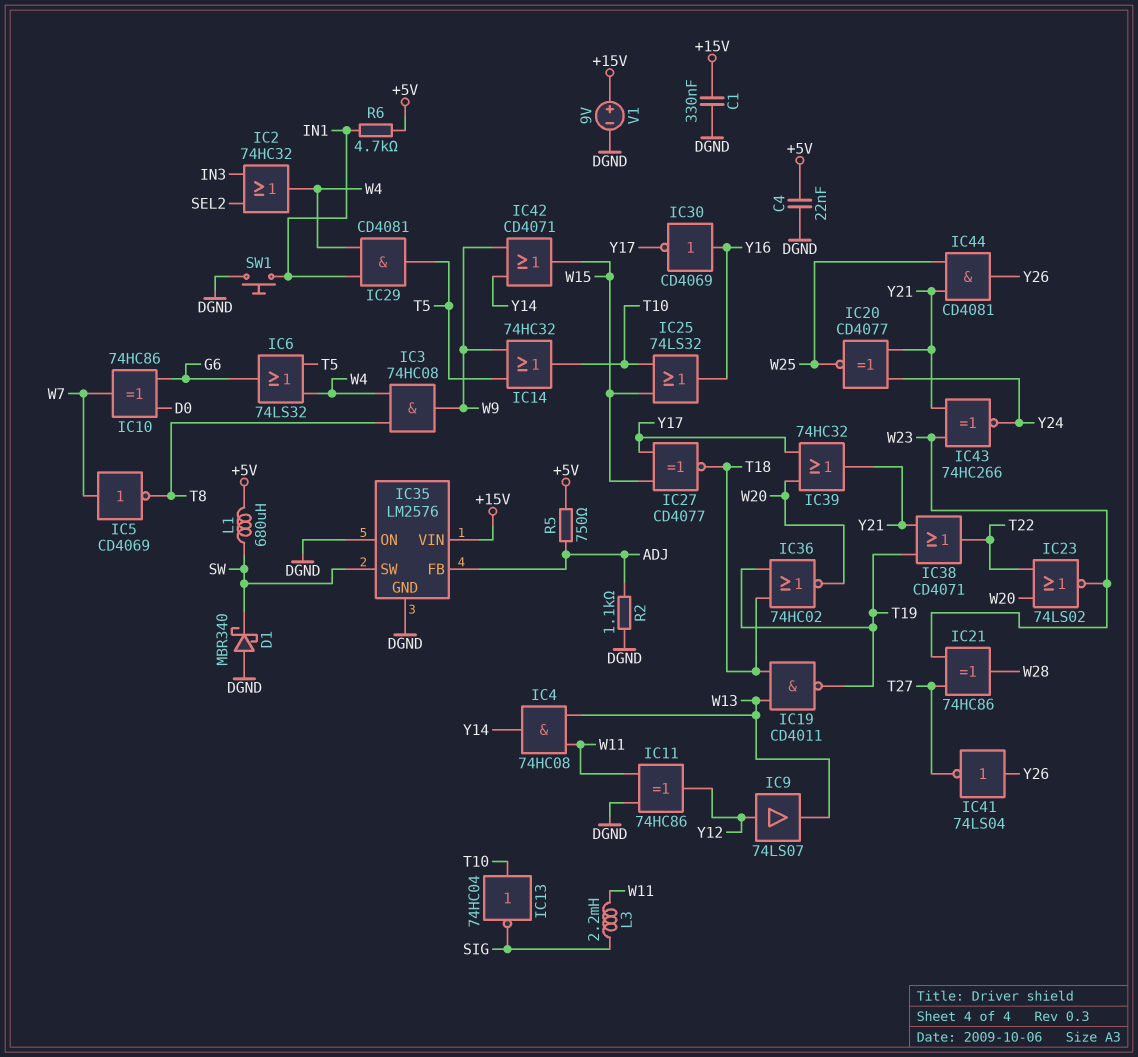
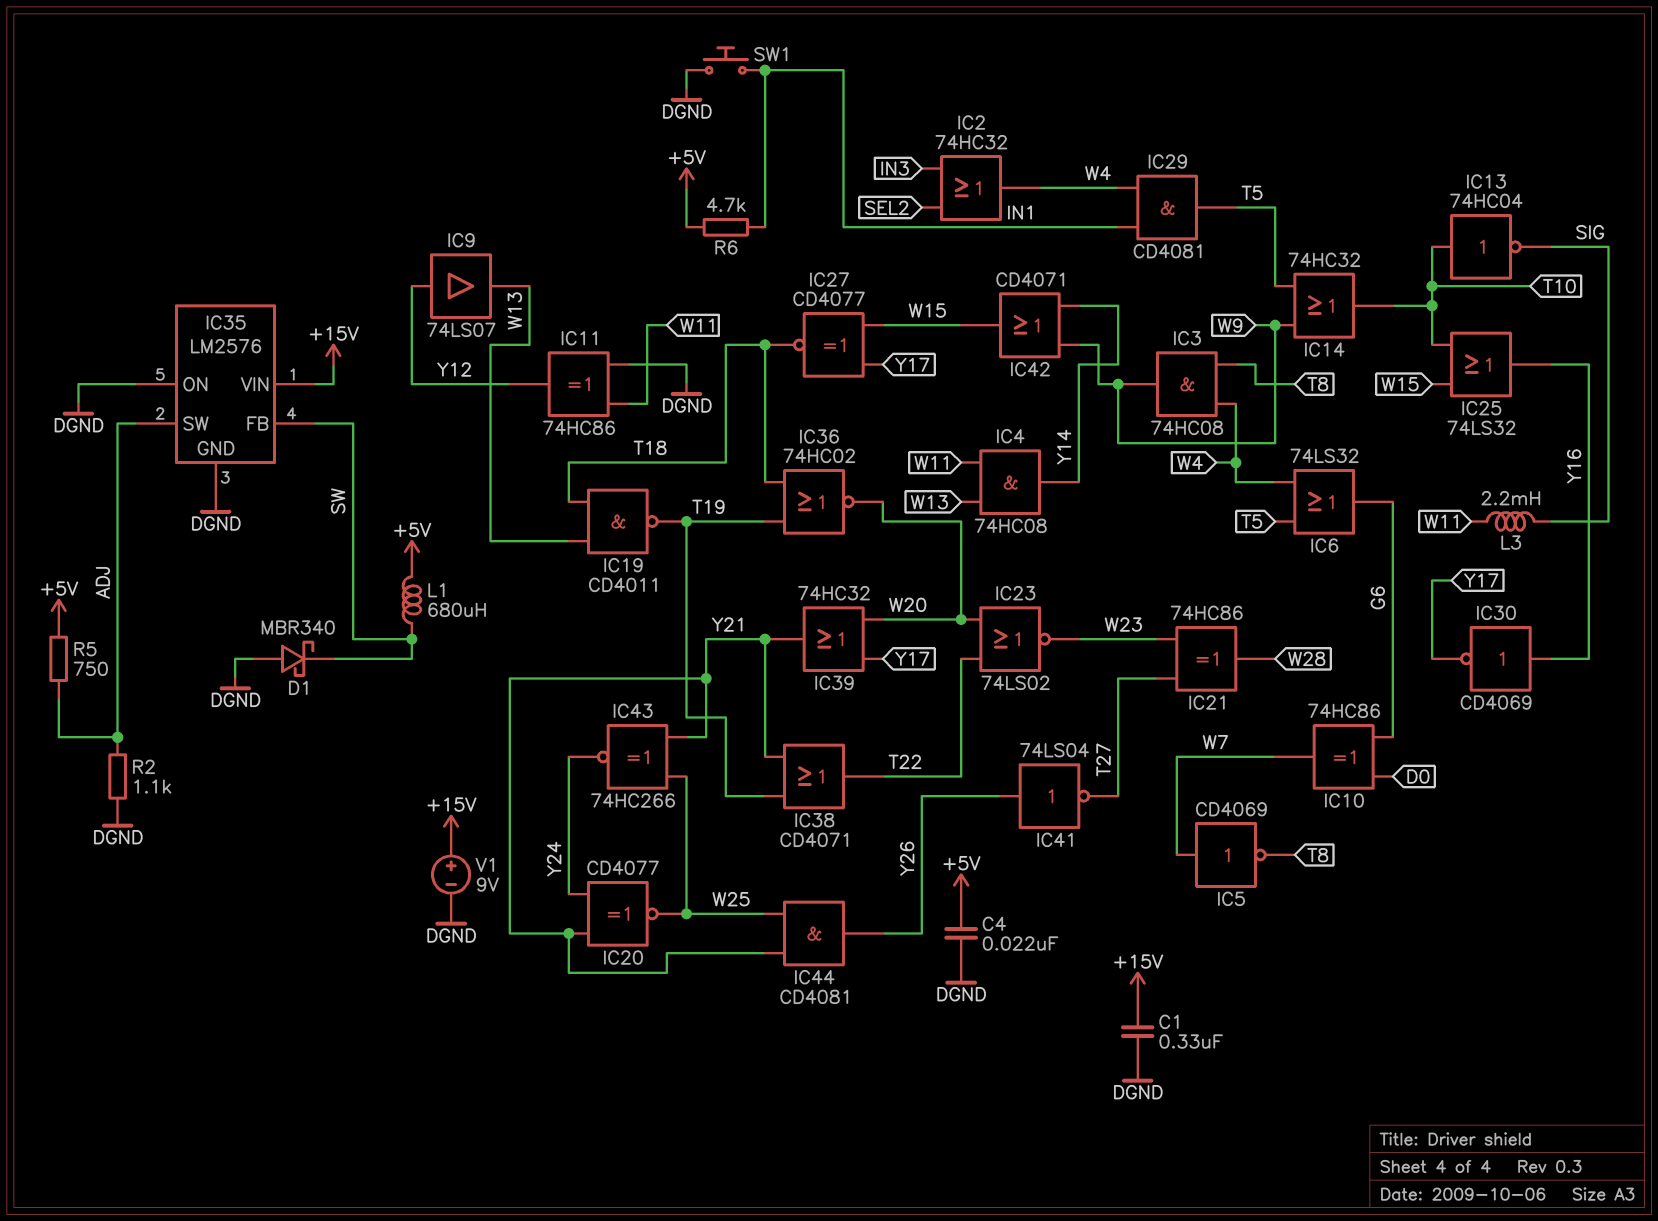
IC35 pin FB: ADJ -> SW
IC35 pin SW: SW -> ADJ
IC43: XNOR 74HC266 (in W23, in Y21, out Y24) -> XNOR 74HC266 (in W25, in Y21, out Y24)

